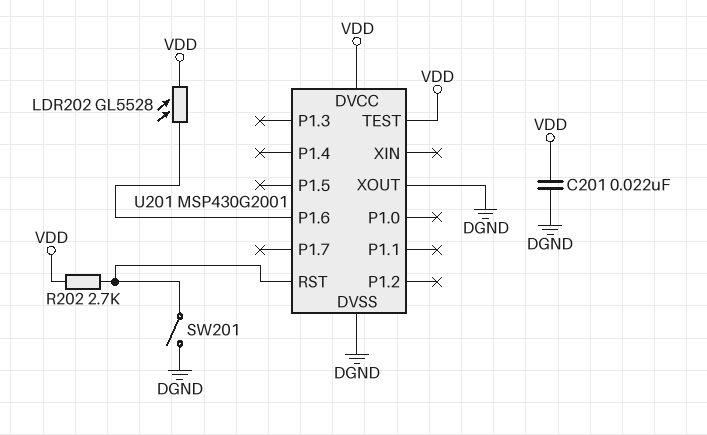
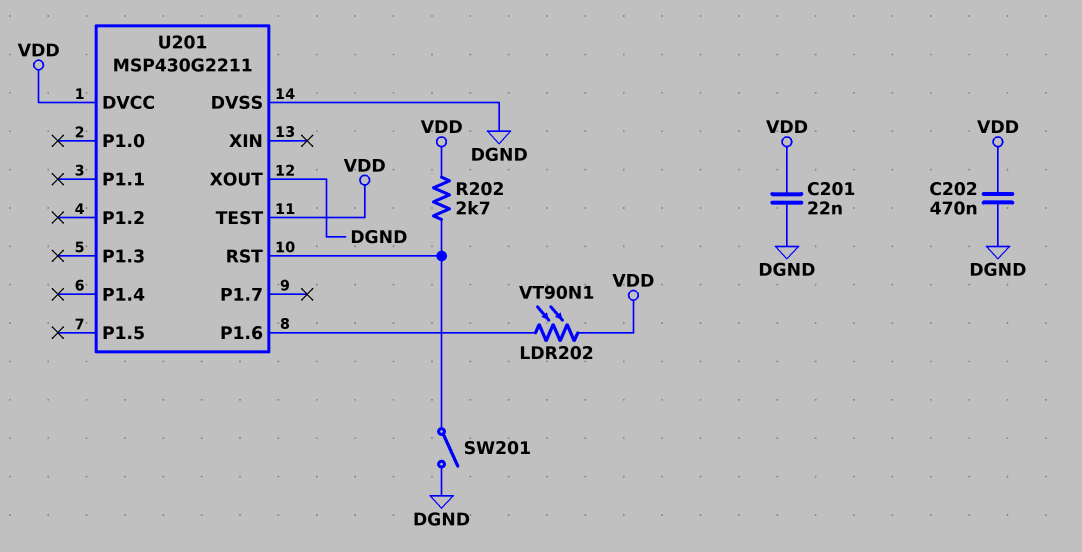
C202: none -> 470nF (DGND, VDD)
LDR202: GL5528 (U201/P1.6, VDD) -> VT90N1 (U201/P1.6, VDD)
U201: MSP430G2001 -> MSP430G2211

